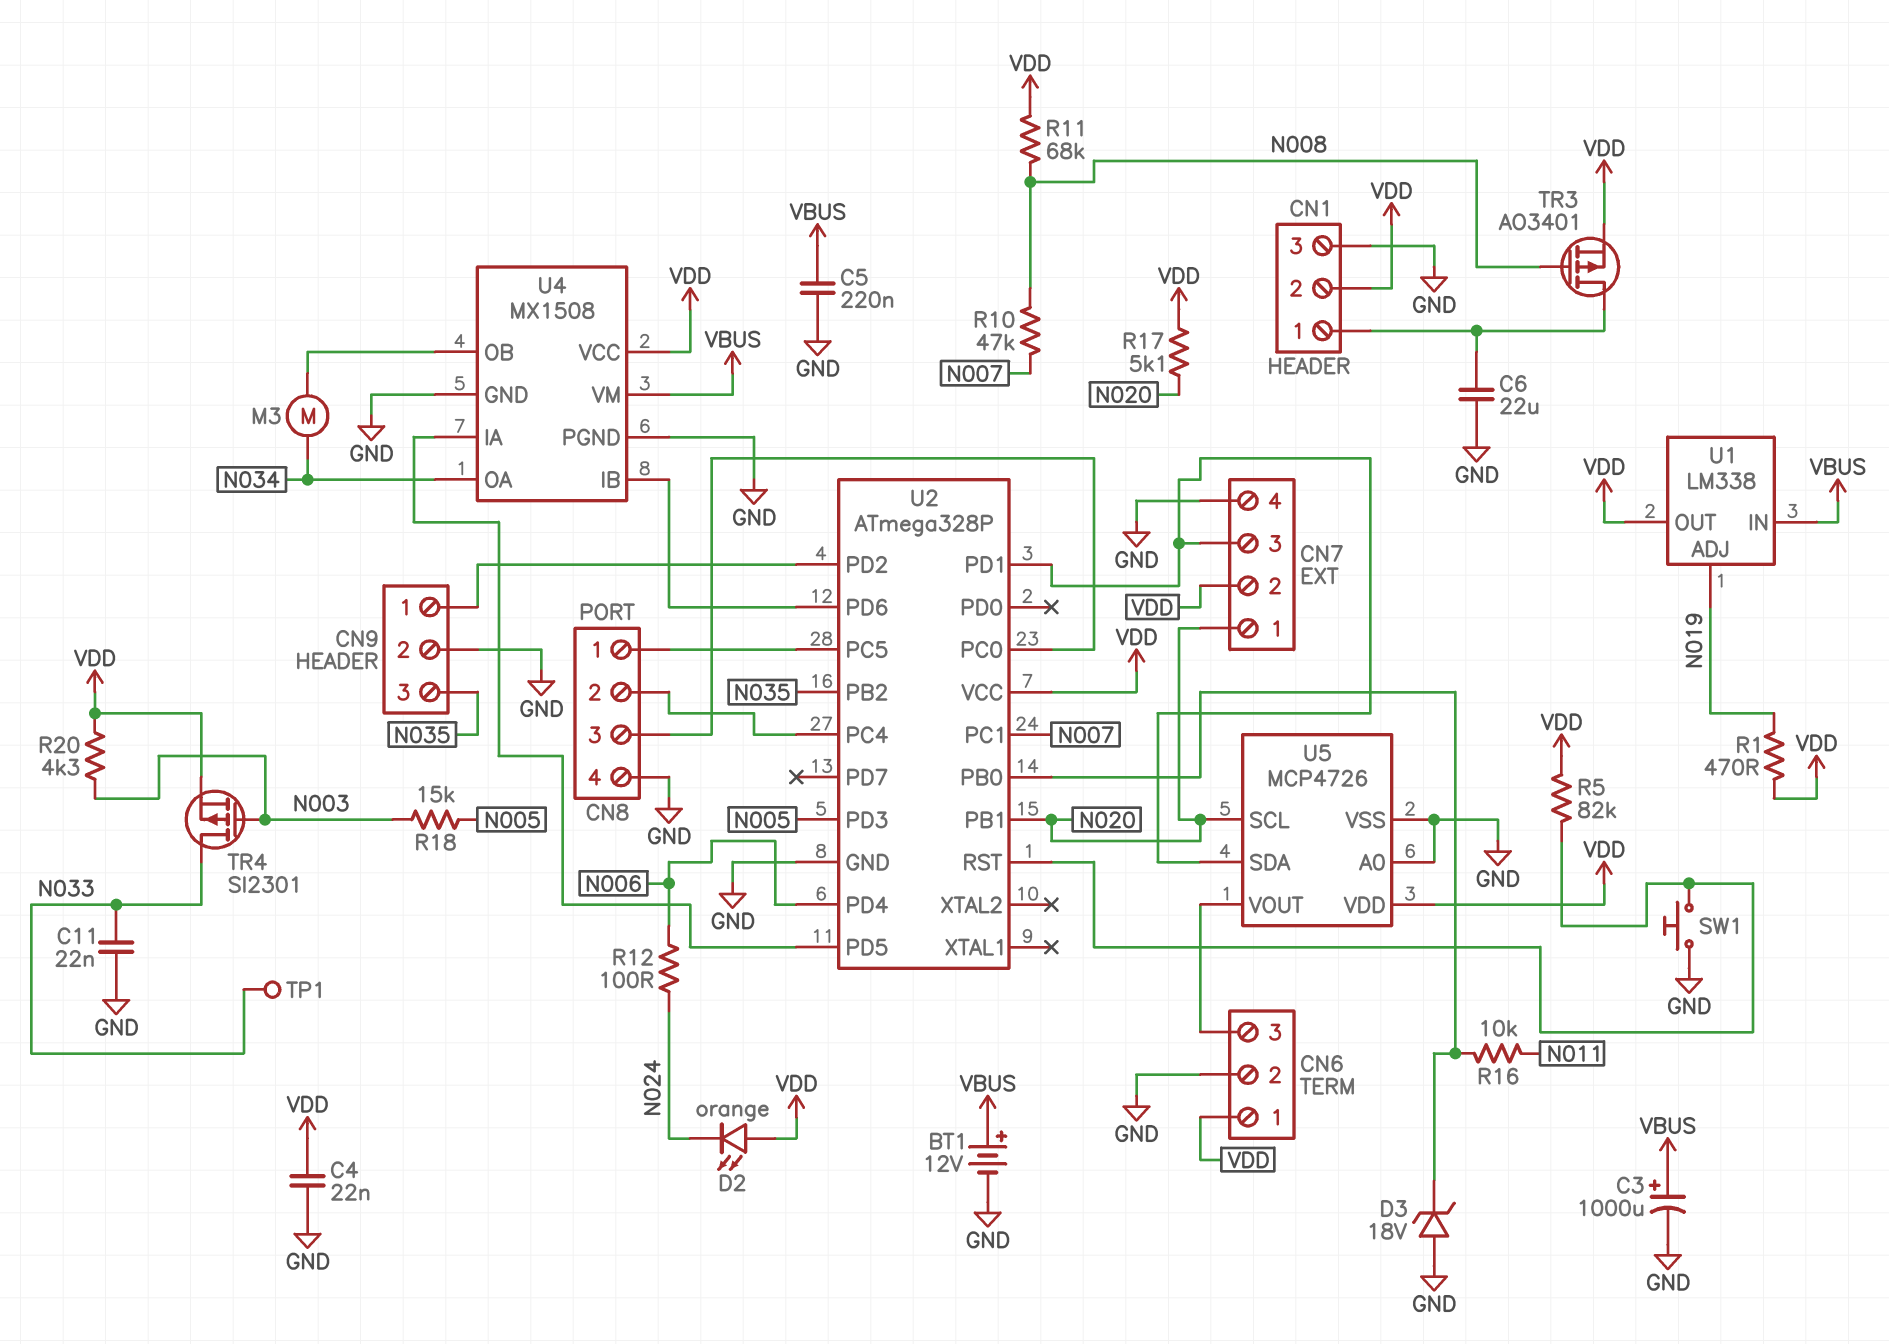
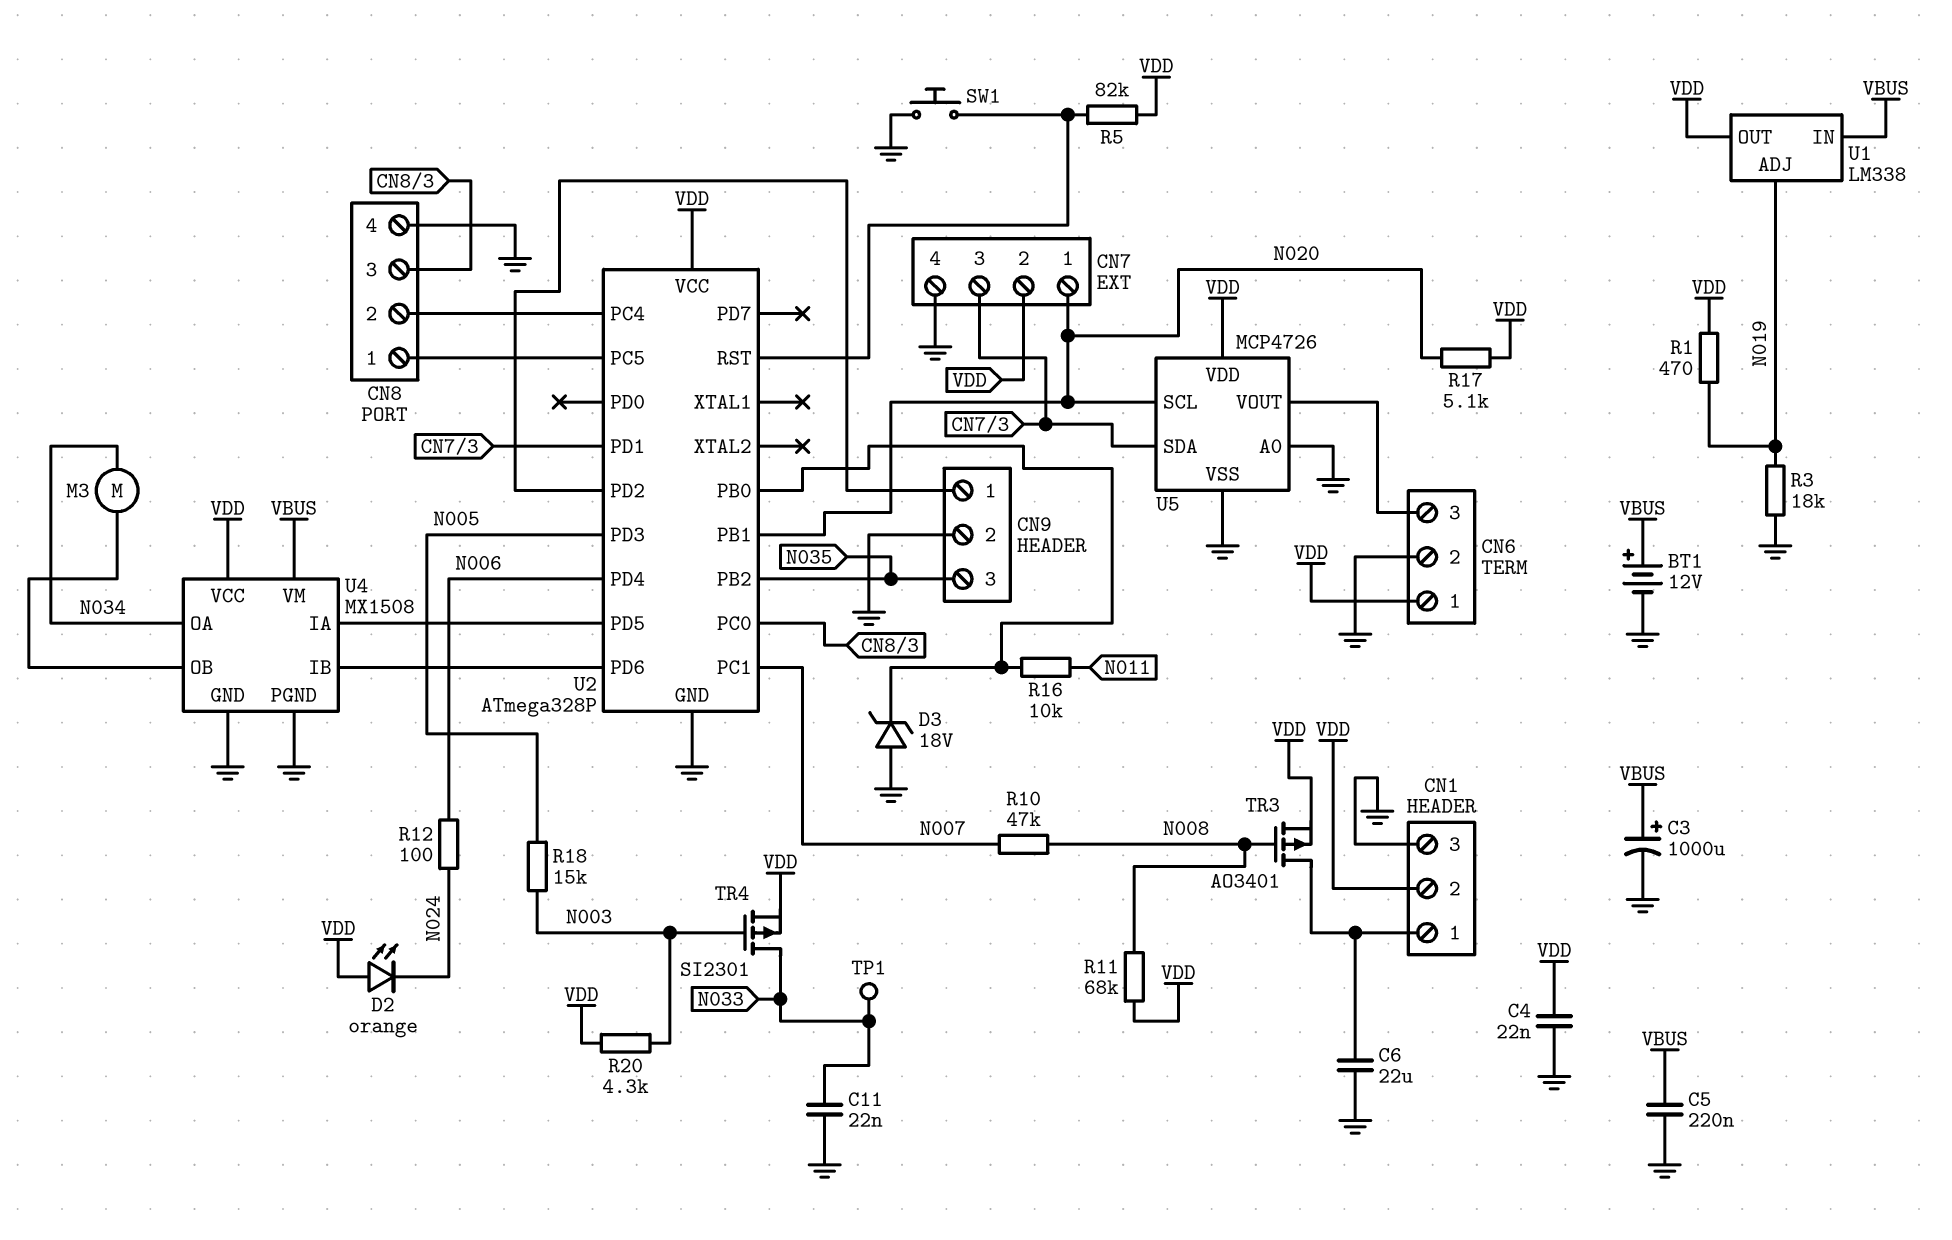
R3: none -> 18k (GND, N019)

